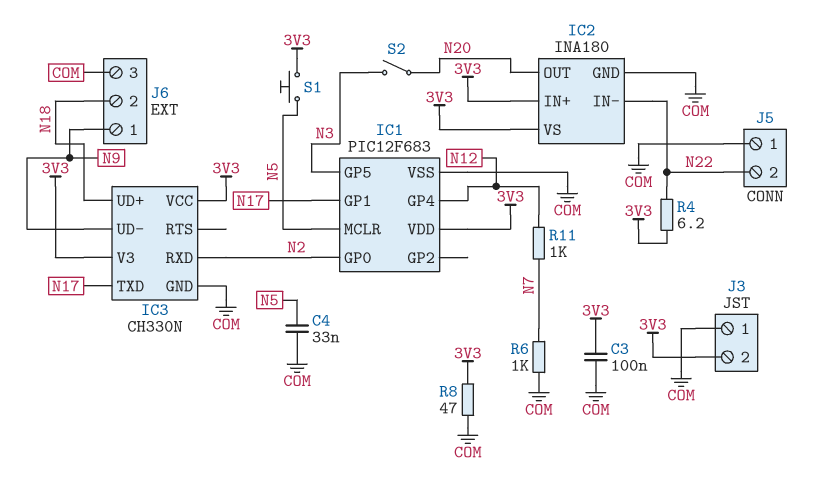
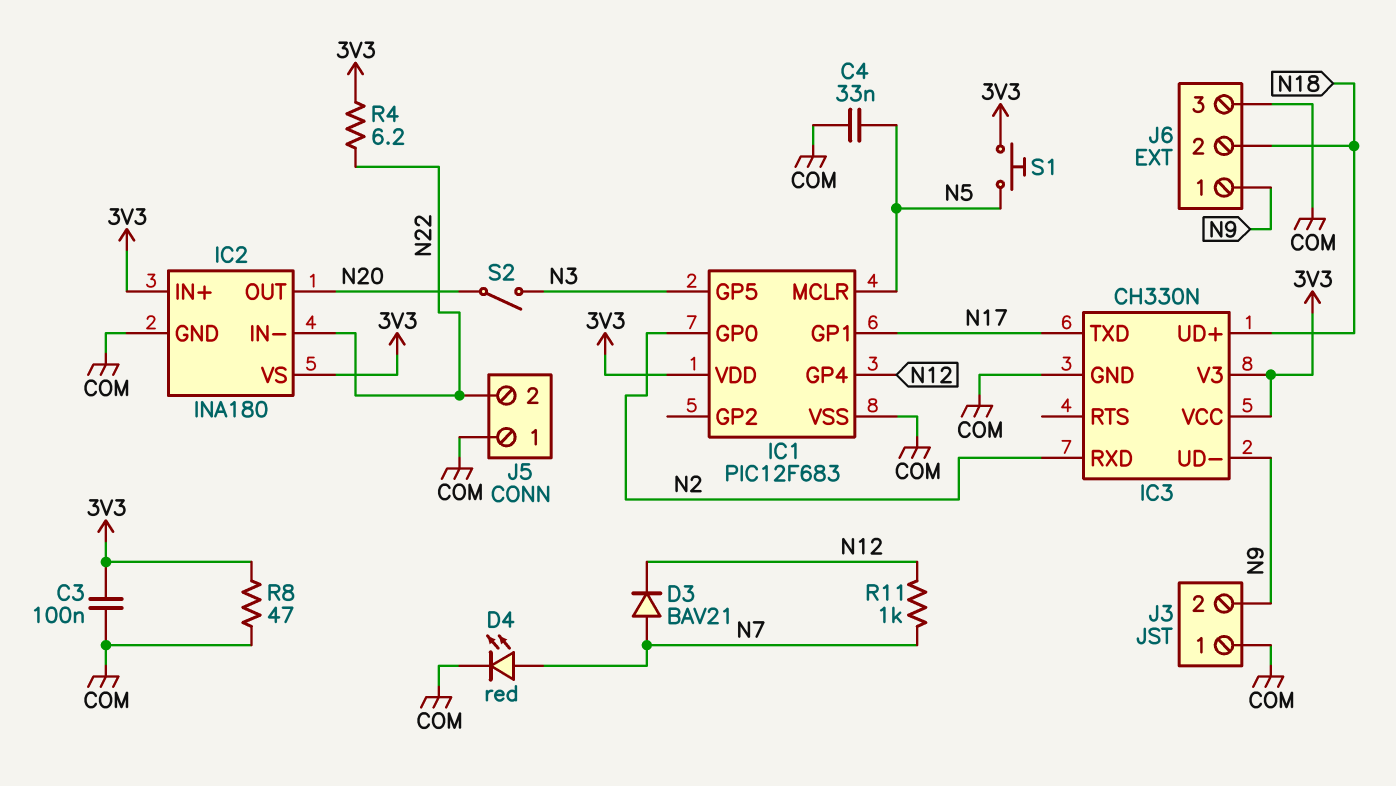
D3: none -> diode BAV21 (A N7, K N12)
D4: none -> LED red (A N7, K COM)
J3 pin 2: 3V3 -> N9
R6: 1k (COM, N7) -> none

